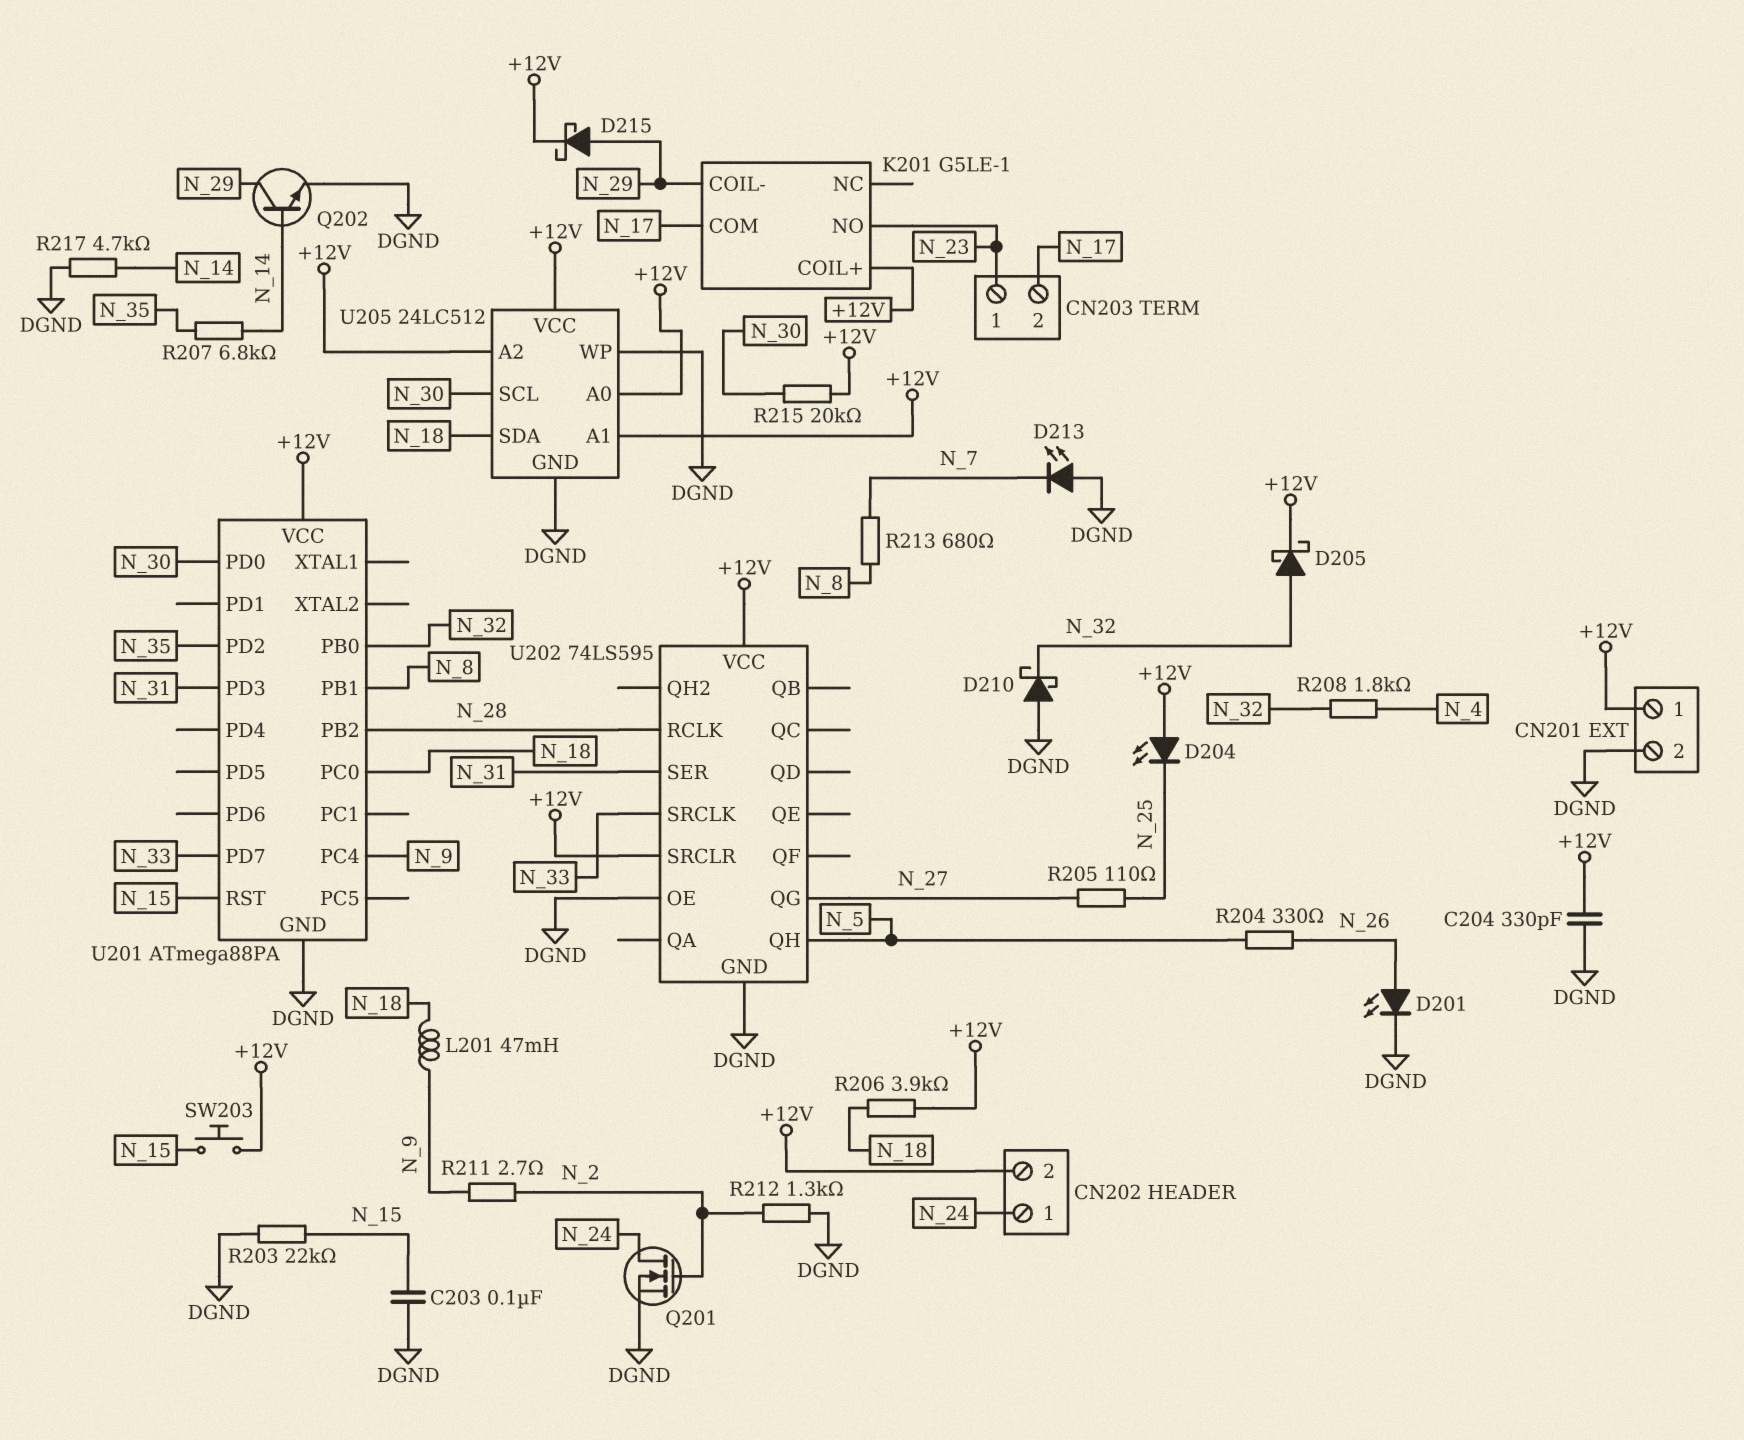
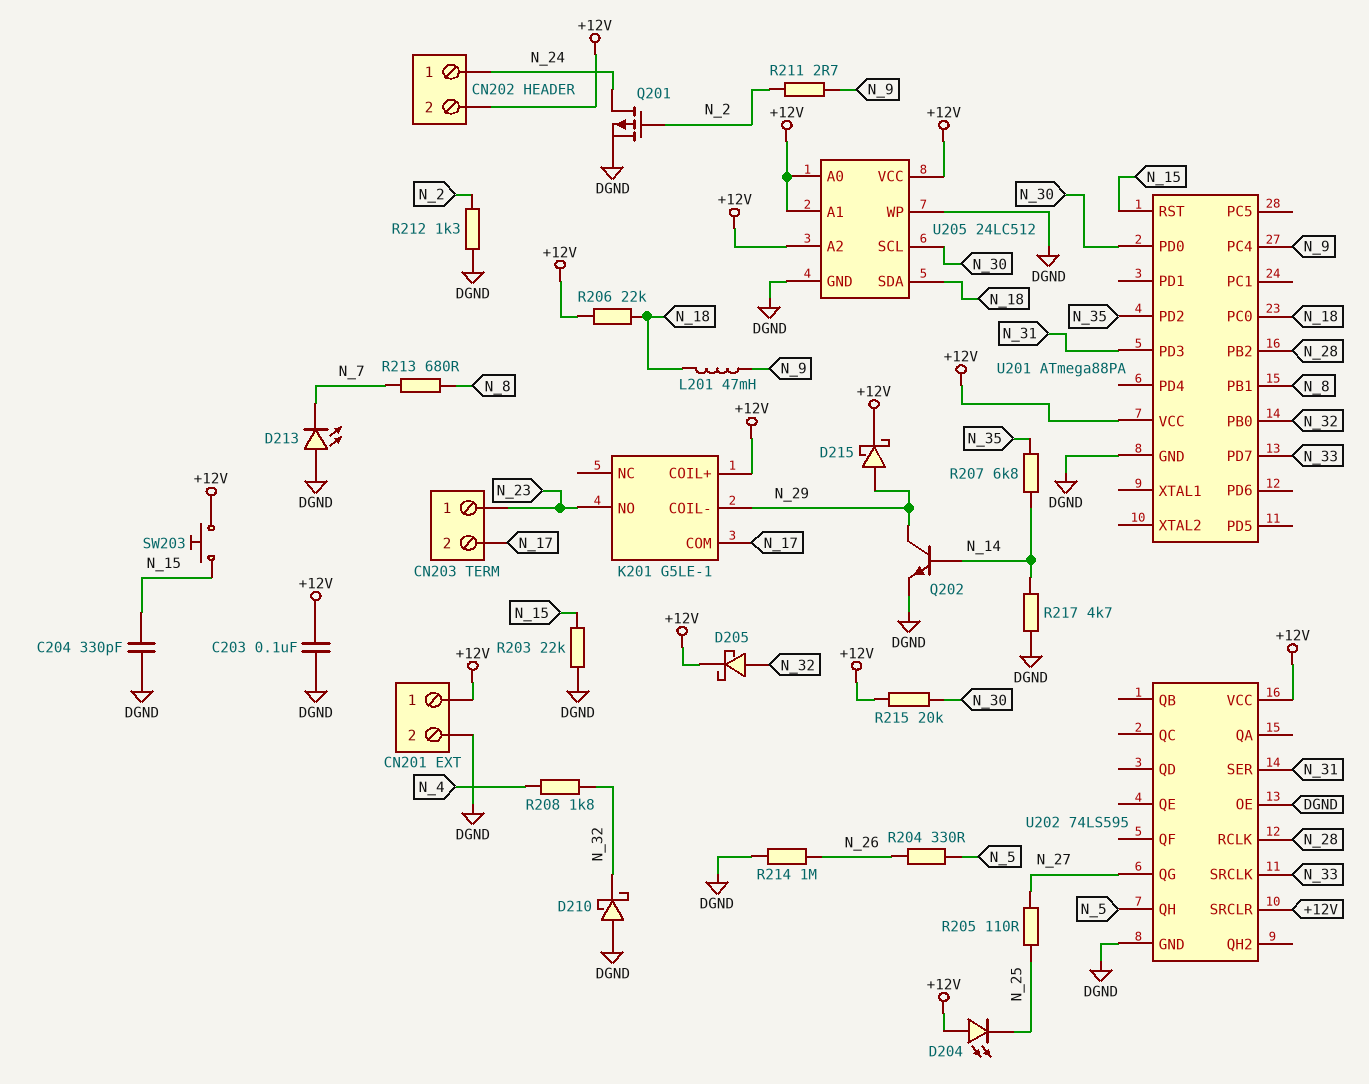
C203: 100nF (DGND, N_15) -> 100nF (+12V, DGND)
C204: 330pF (+12V, DGND) -> 330pF (DGND, N_15)
D201: LED (A N_26, K DGND) -> none
Q201: NMOS (G N_2, D N_24, S DGND) -> PMOS (G N_2, D N_24, S DGND)
R206: 3.9k (+12V, N_18) -> 22k (+12V, N_18)
R214: none -> 1M (DGND, N_26)

